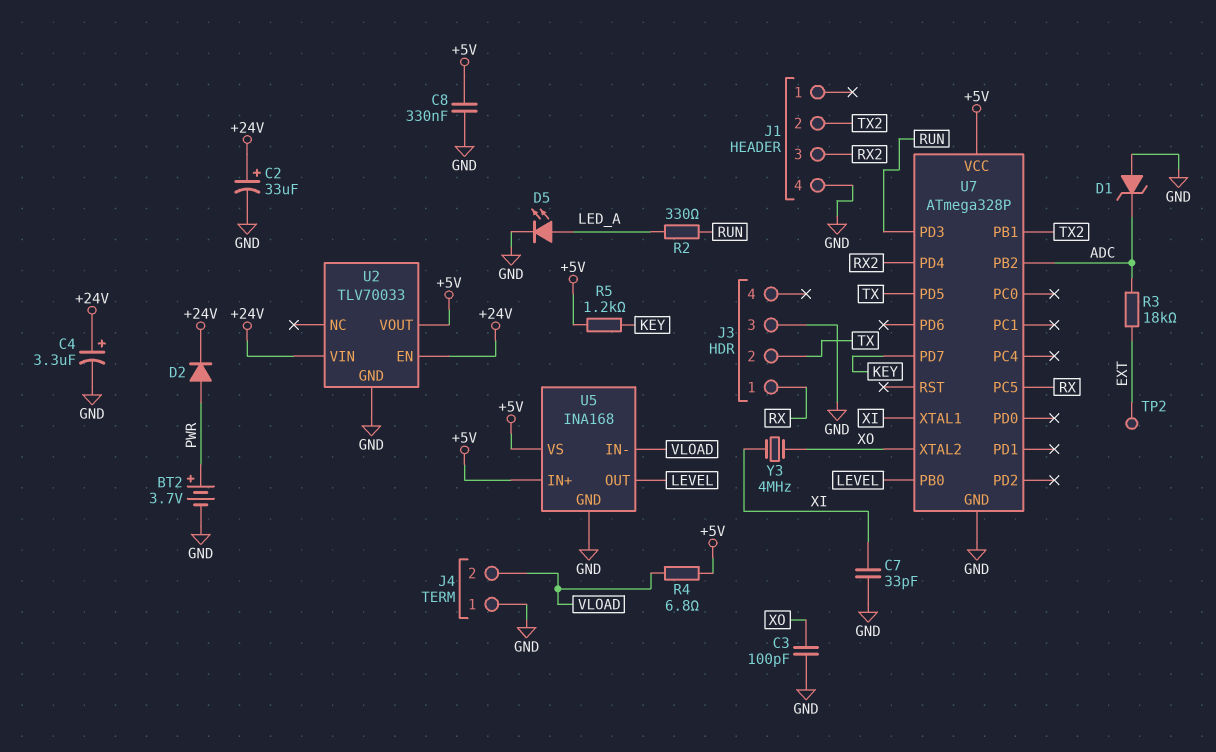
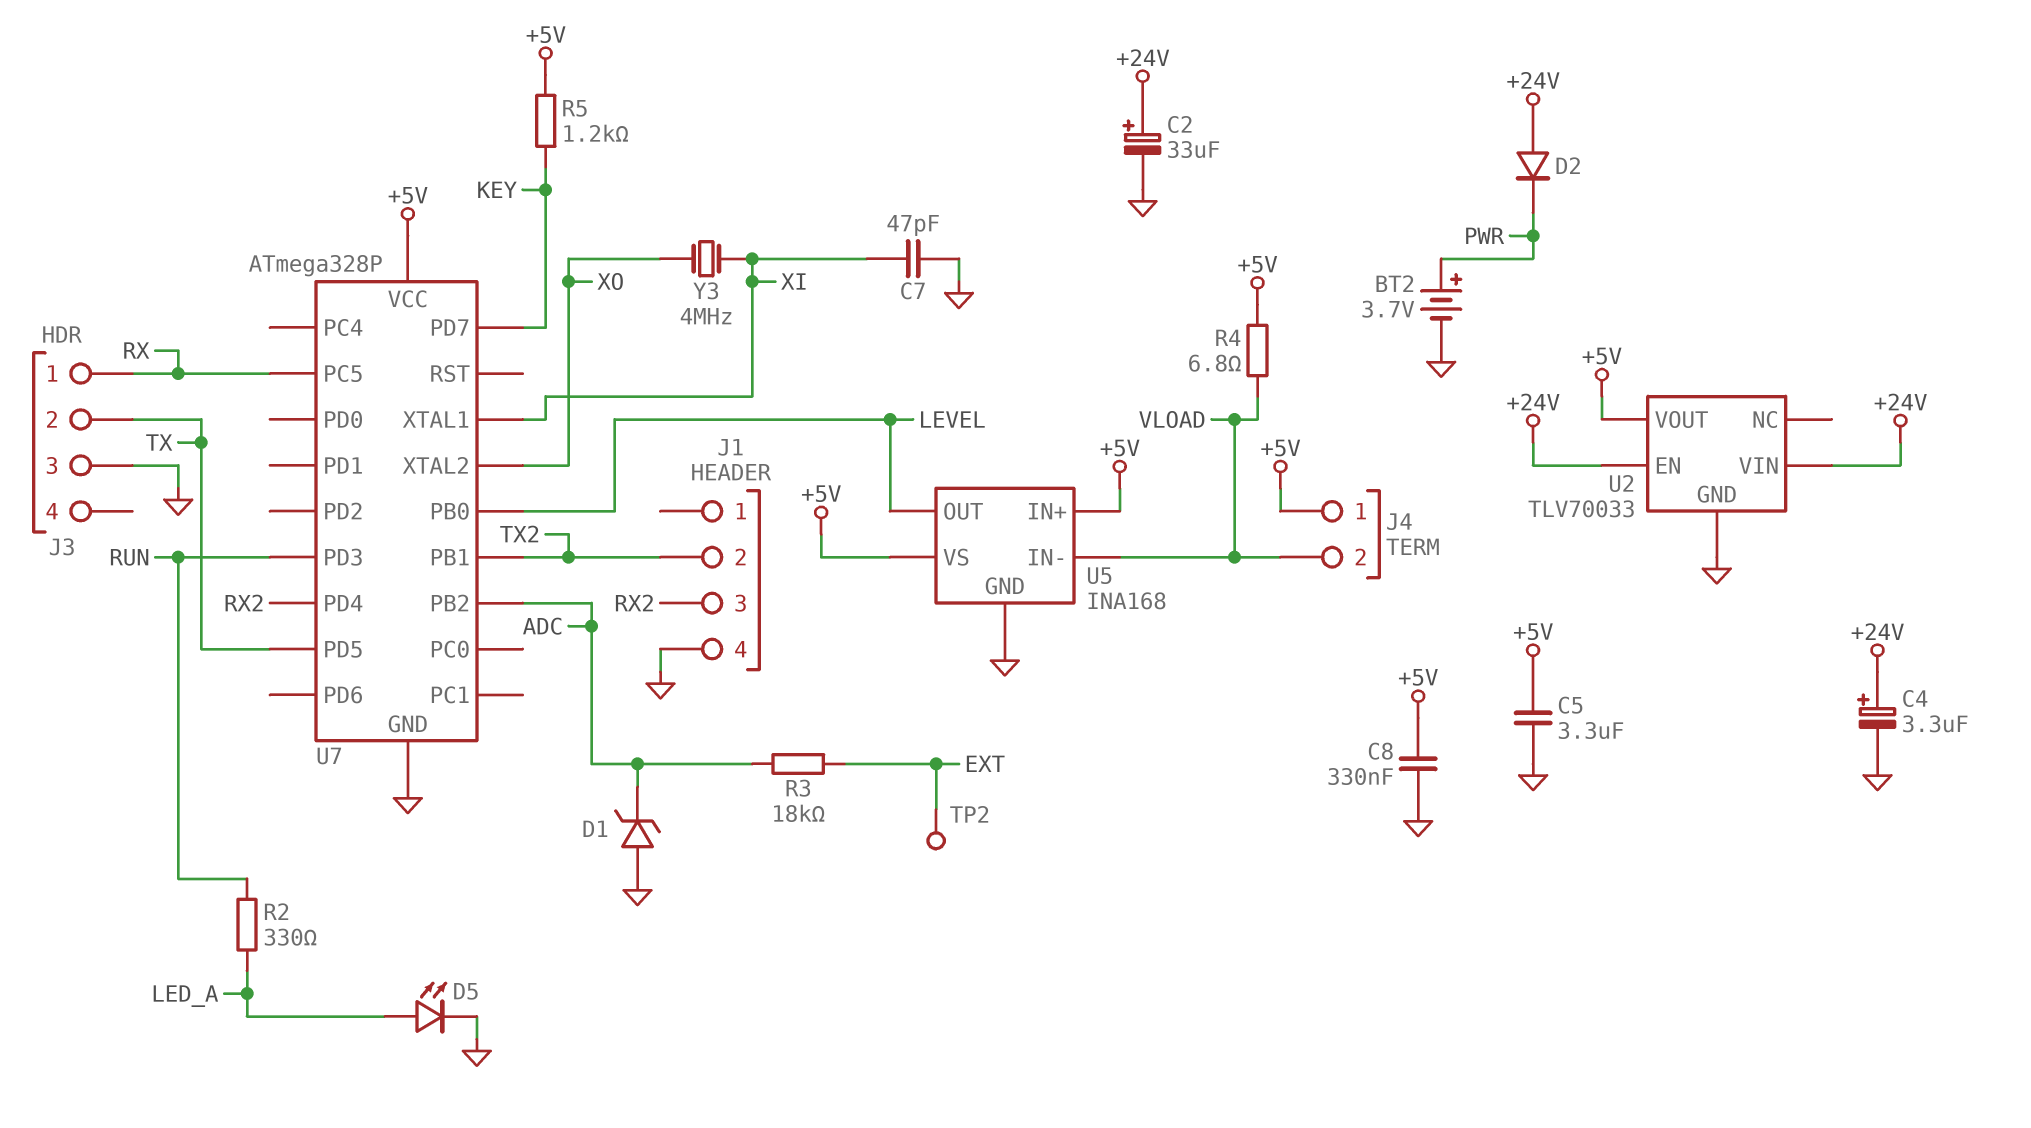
C3: 100pF (GND, XO) -> none
C5: none -> 3.3uF (+5V, GND)
C7: 33pF (GND, XI) -> 47pF (GND, XI)
D2: diode (A PWR, K +24V) -> diode (A +24V, K PWR)
J4 pin 1: GND -> +5V

